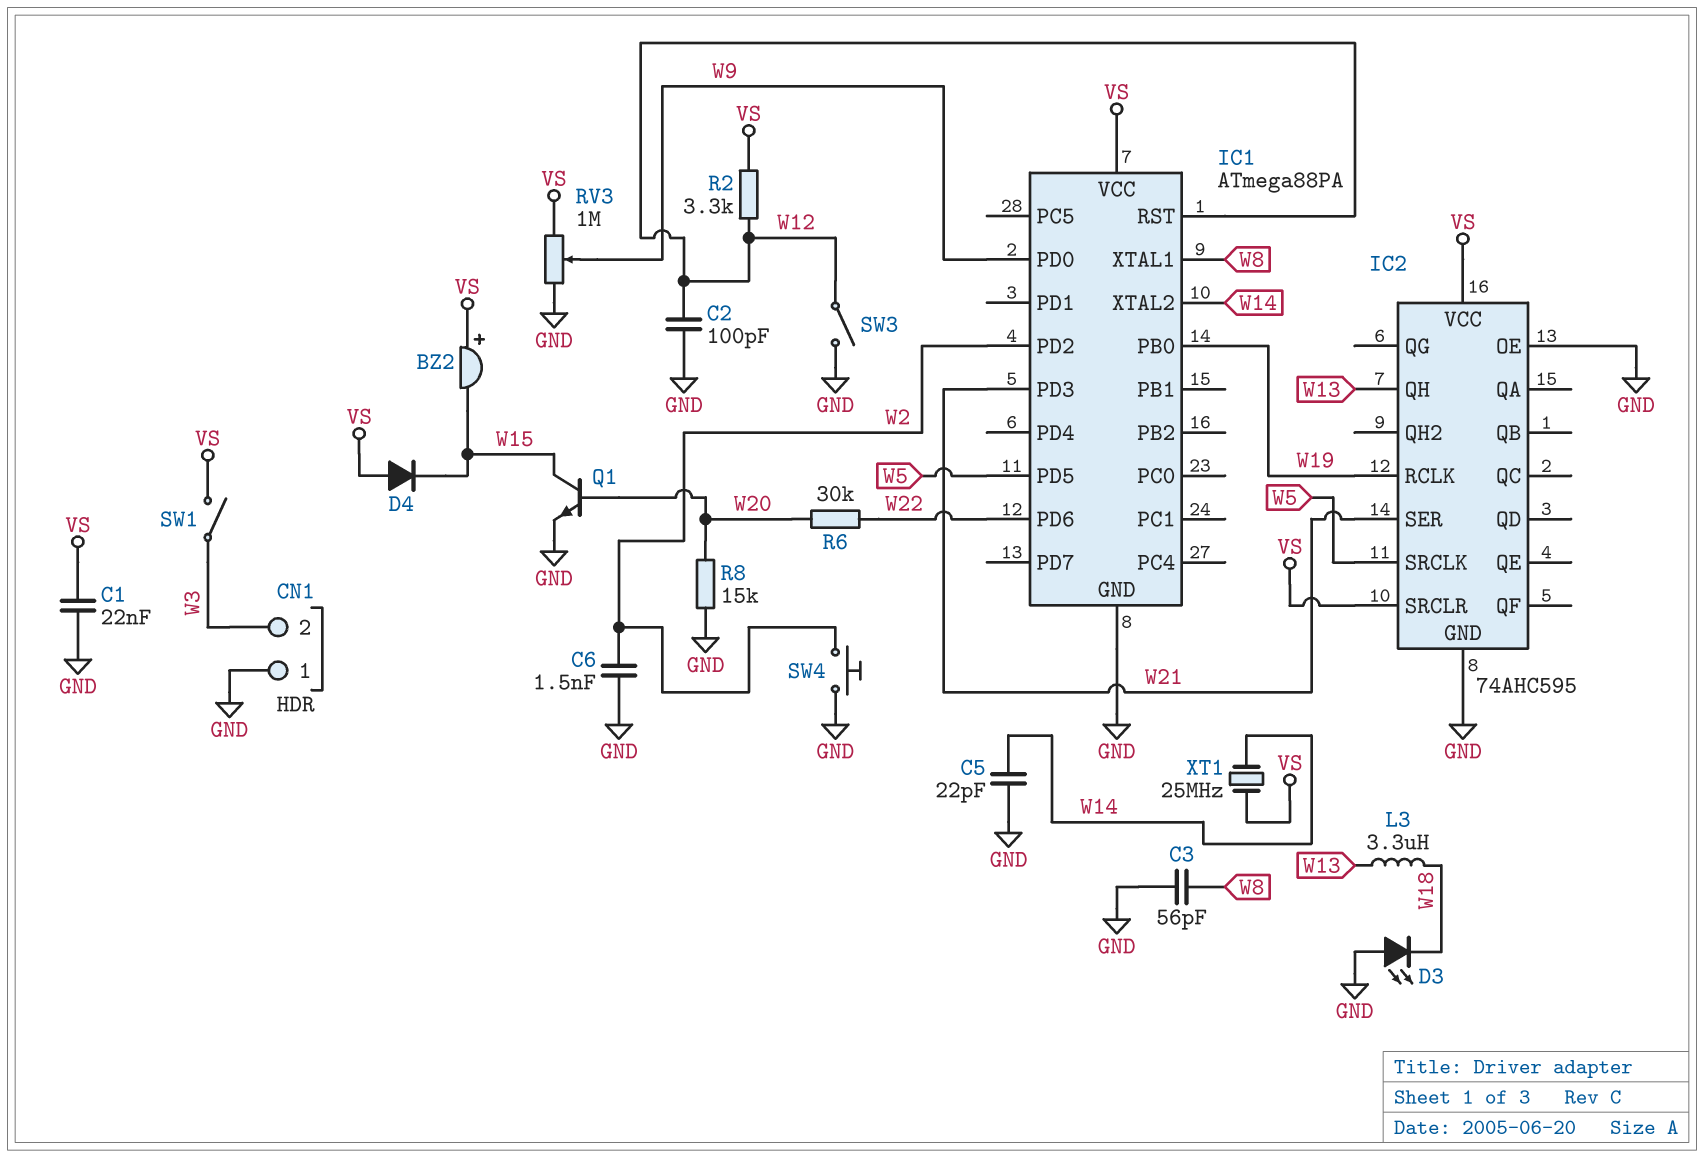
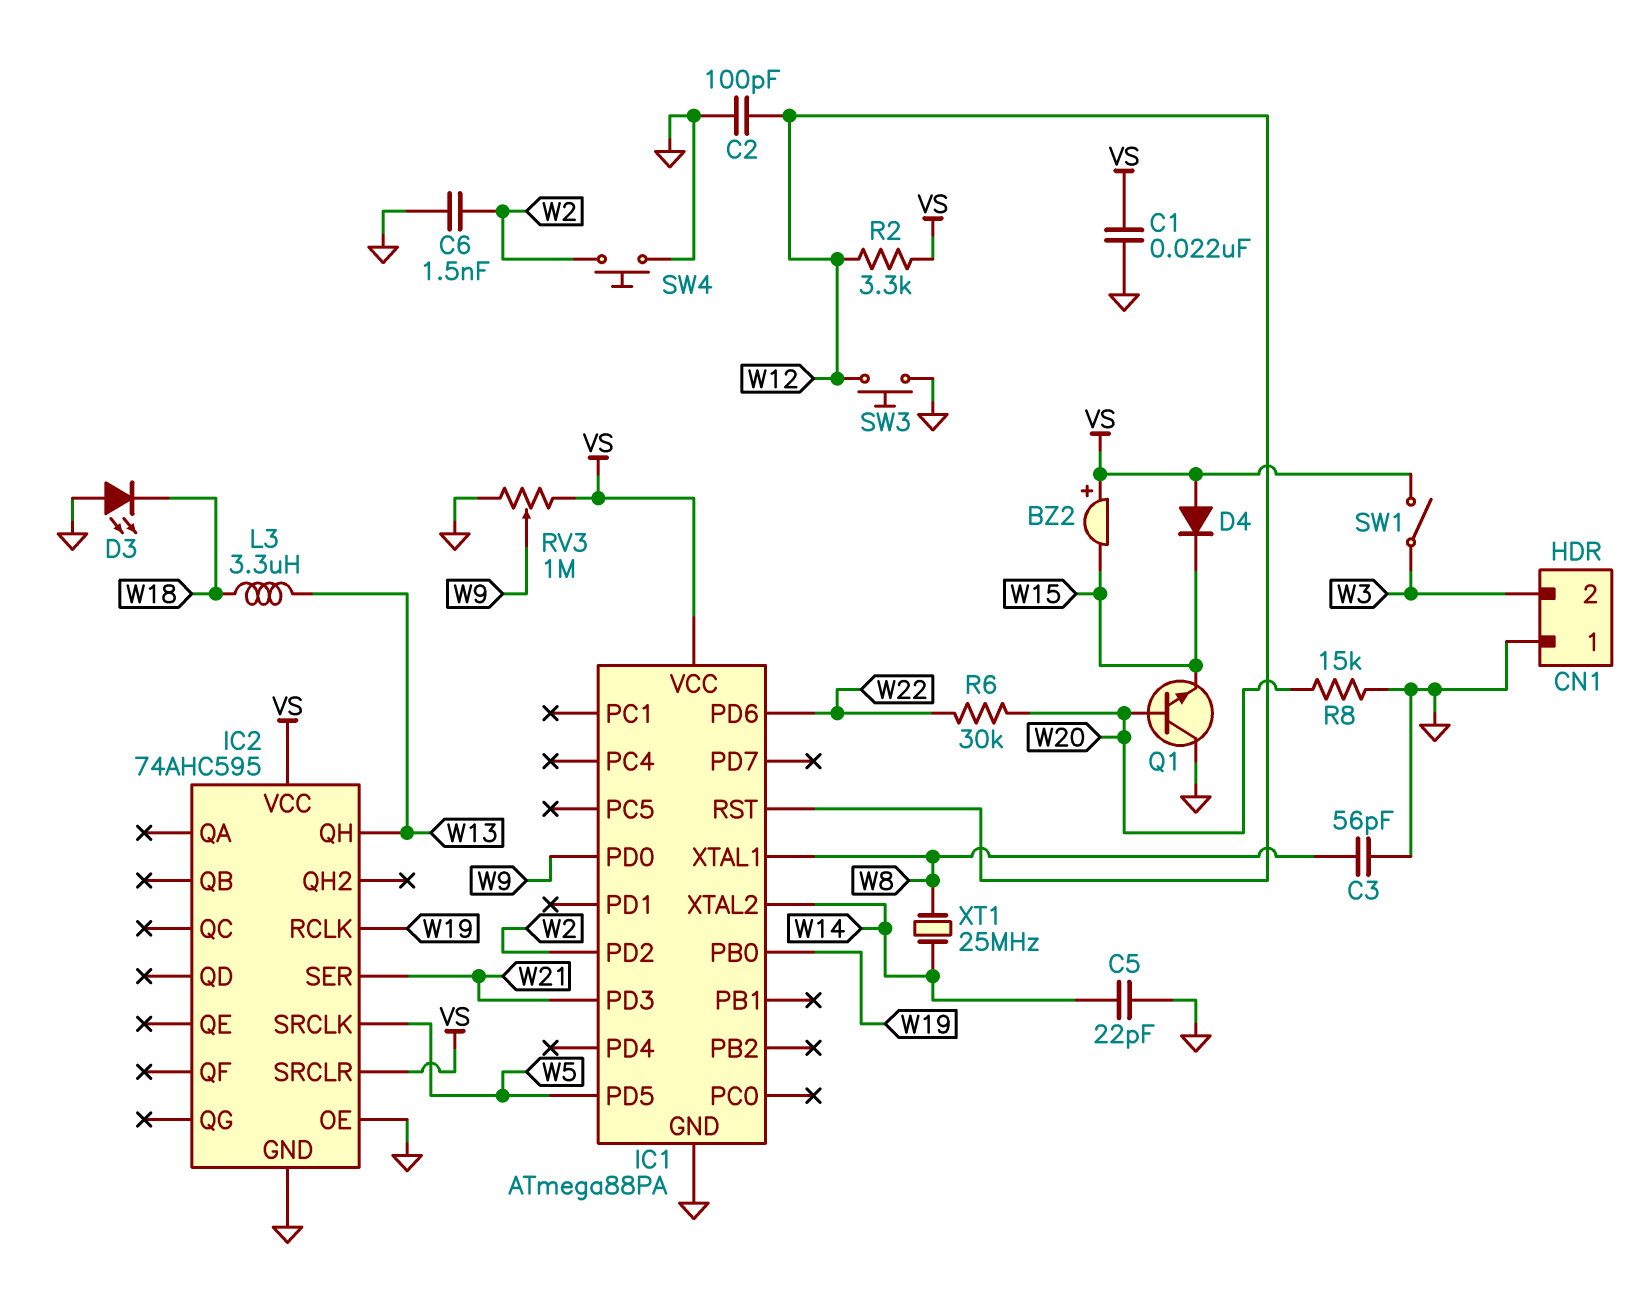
Q1: NPN (B W20, C W15, E GND) -> NPN (B W20, C GND, E W15)
SW3: switch (GND, W12) -> button (GND, W12)
XT1: 25MHz (VS, W14) -> 25MHz (W8, W14)

